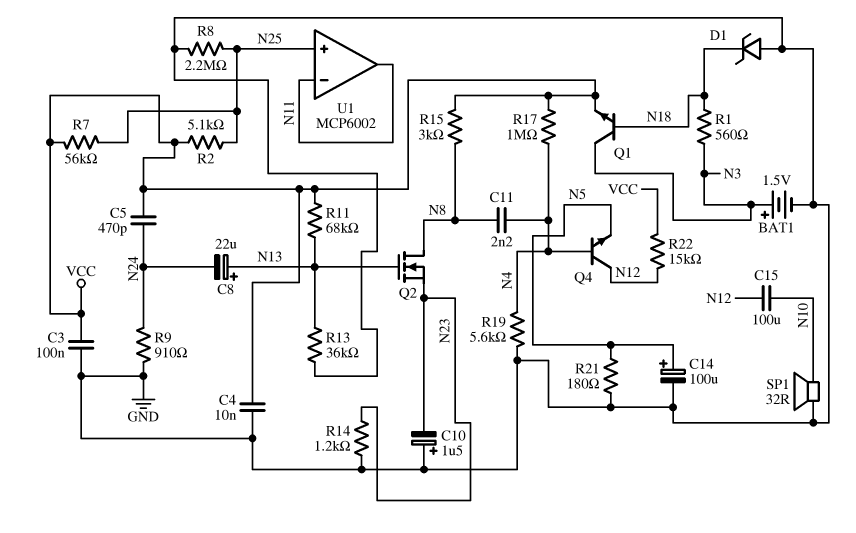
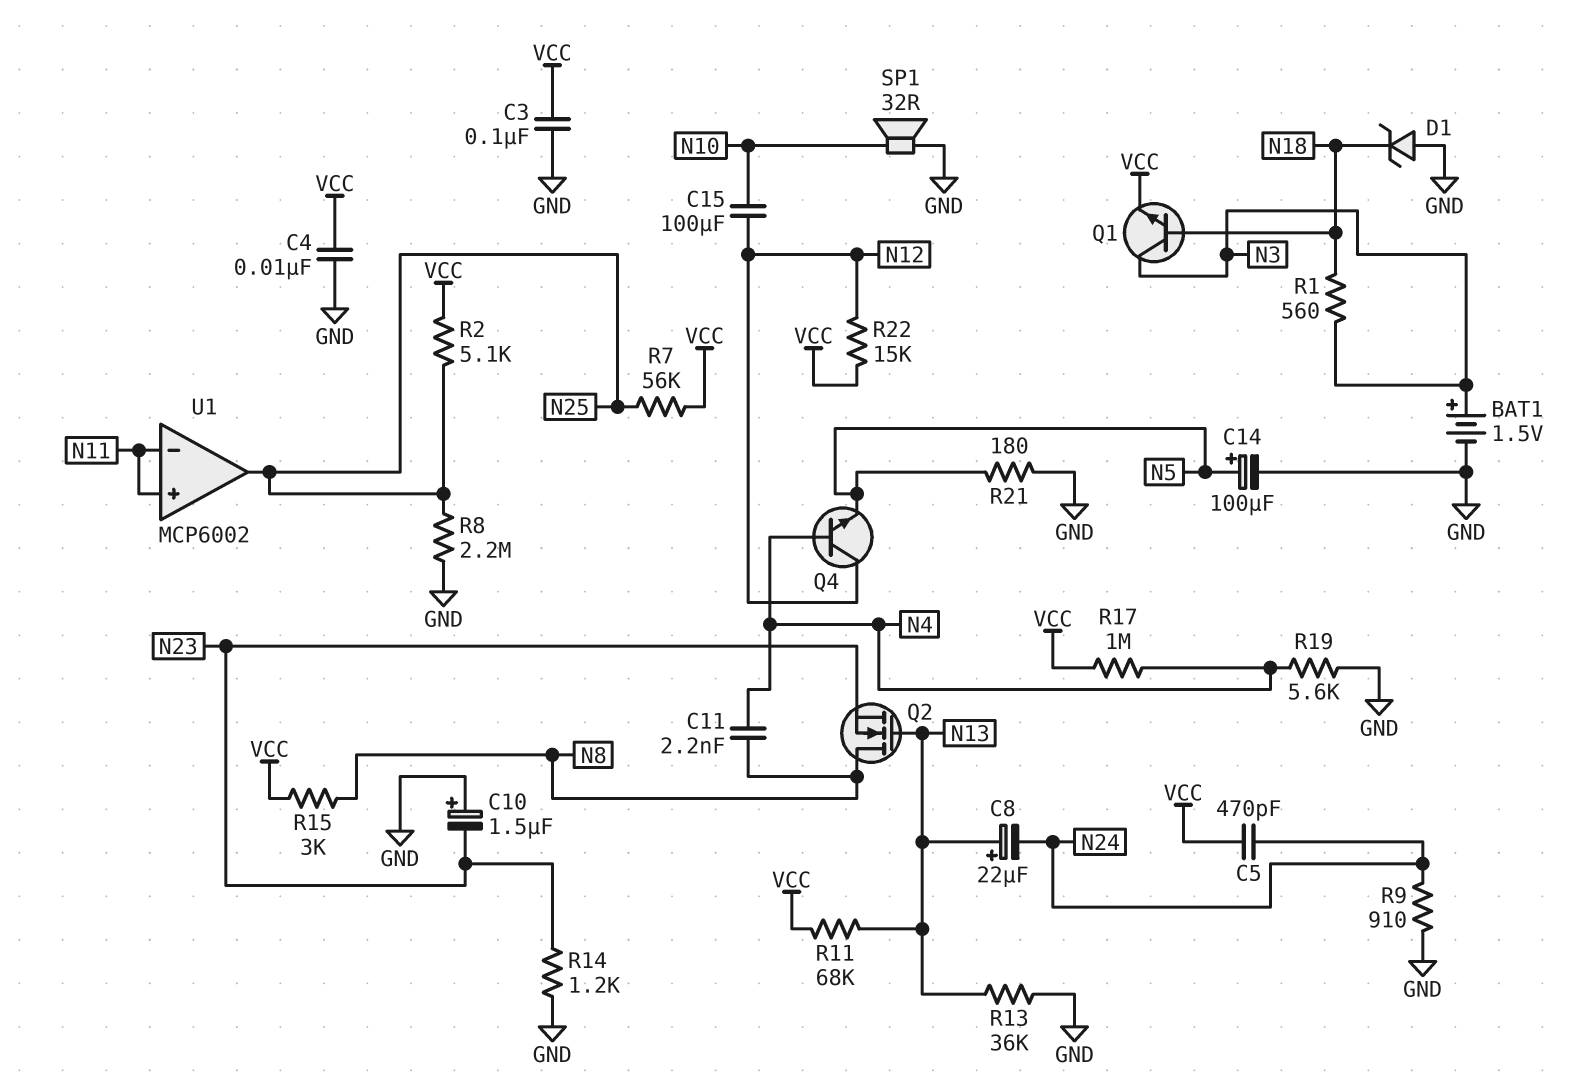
U1 pin in+: N25 -> N11
U1 pin out: N11 -> N25

